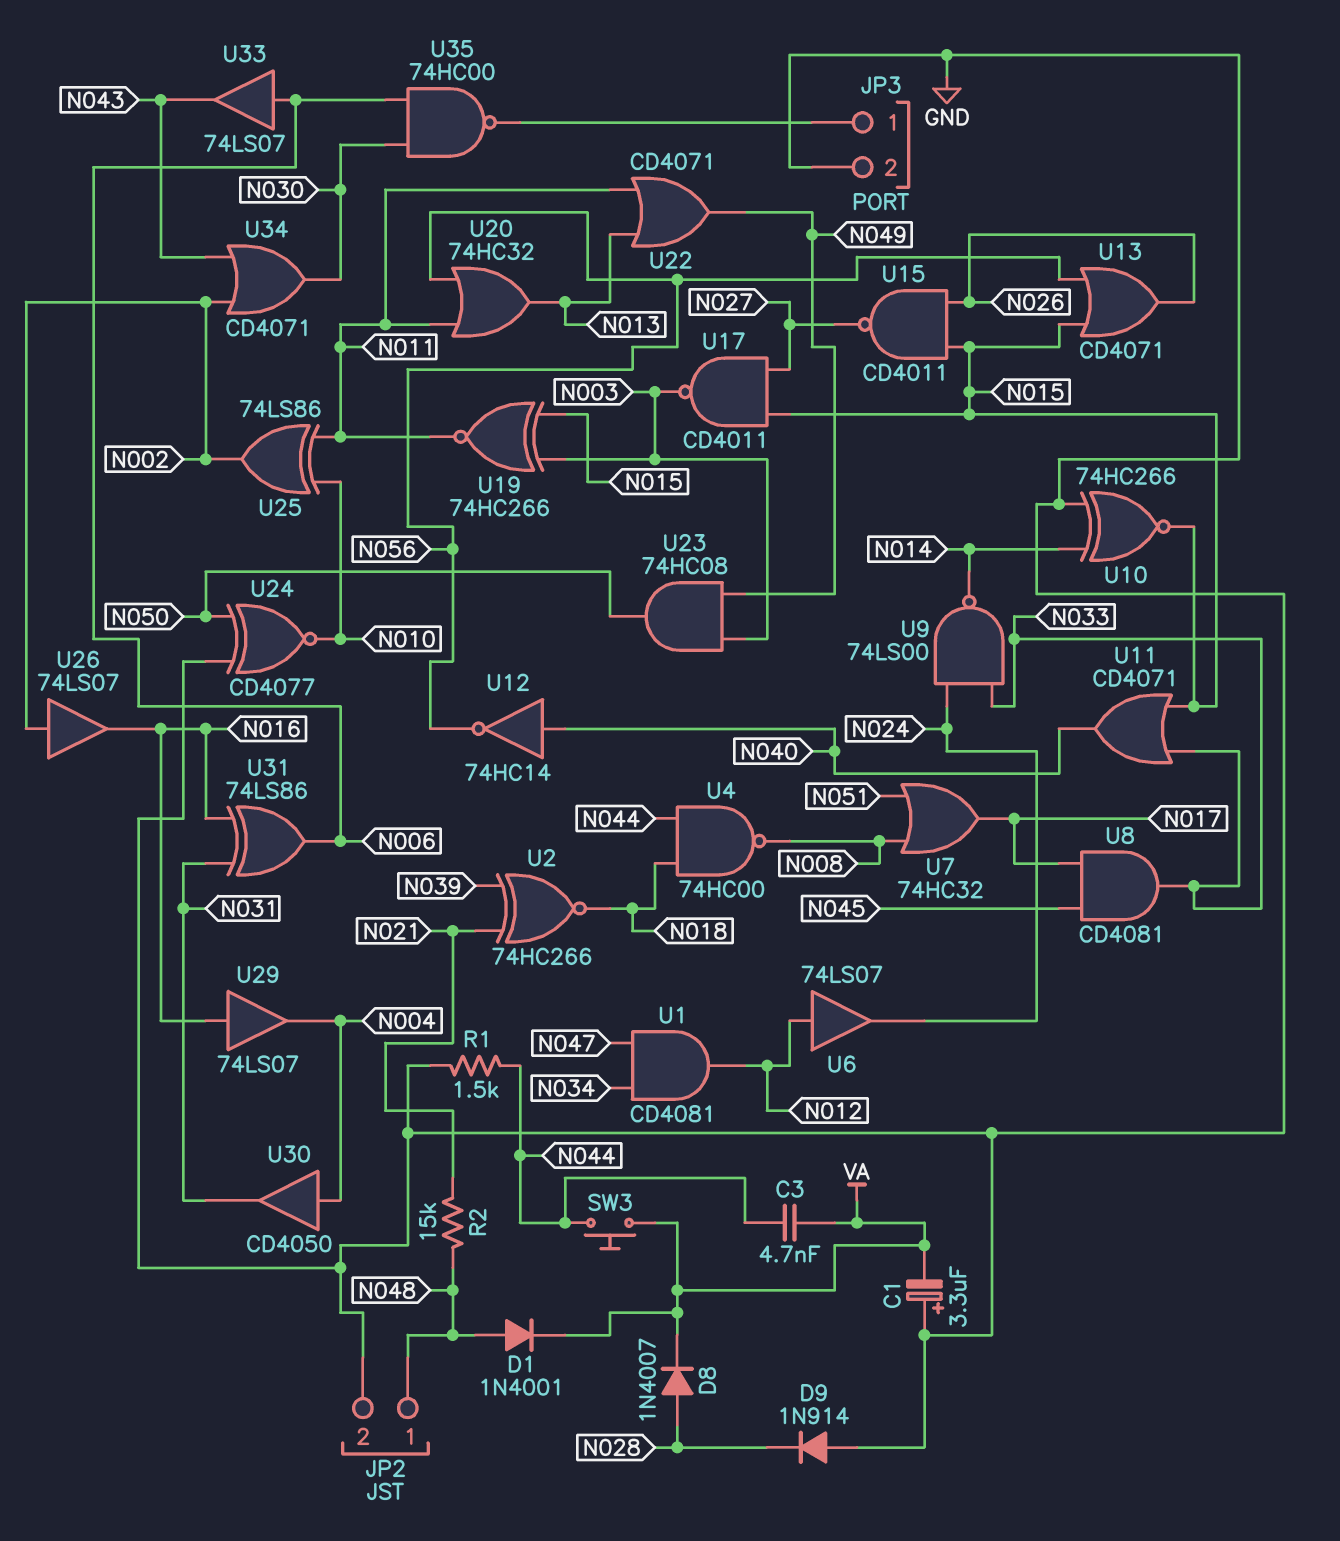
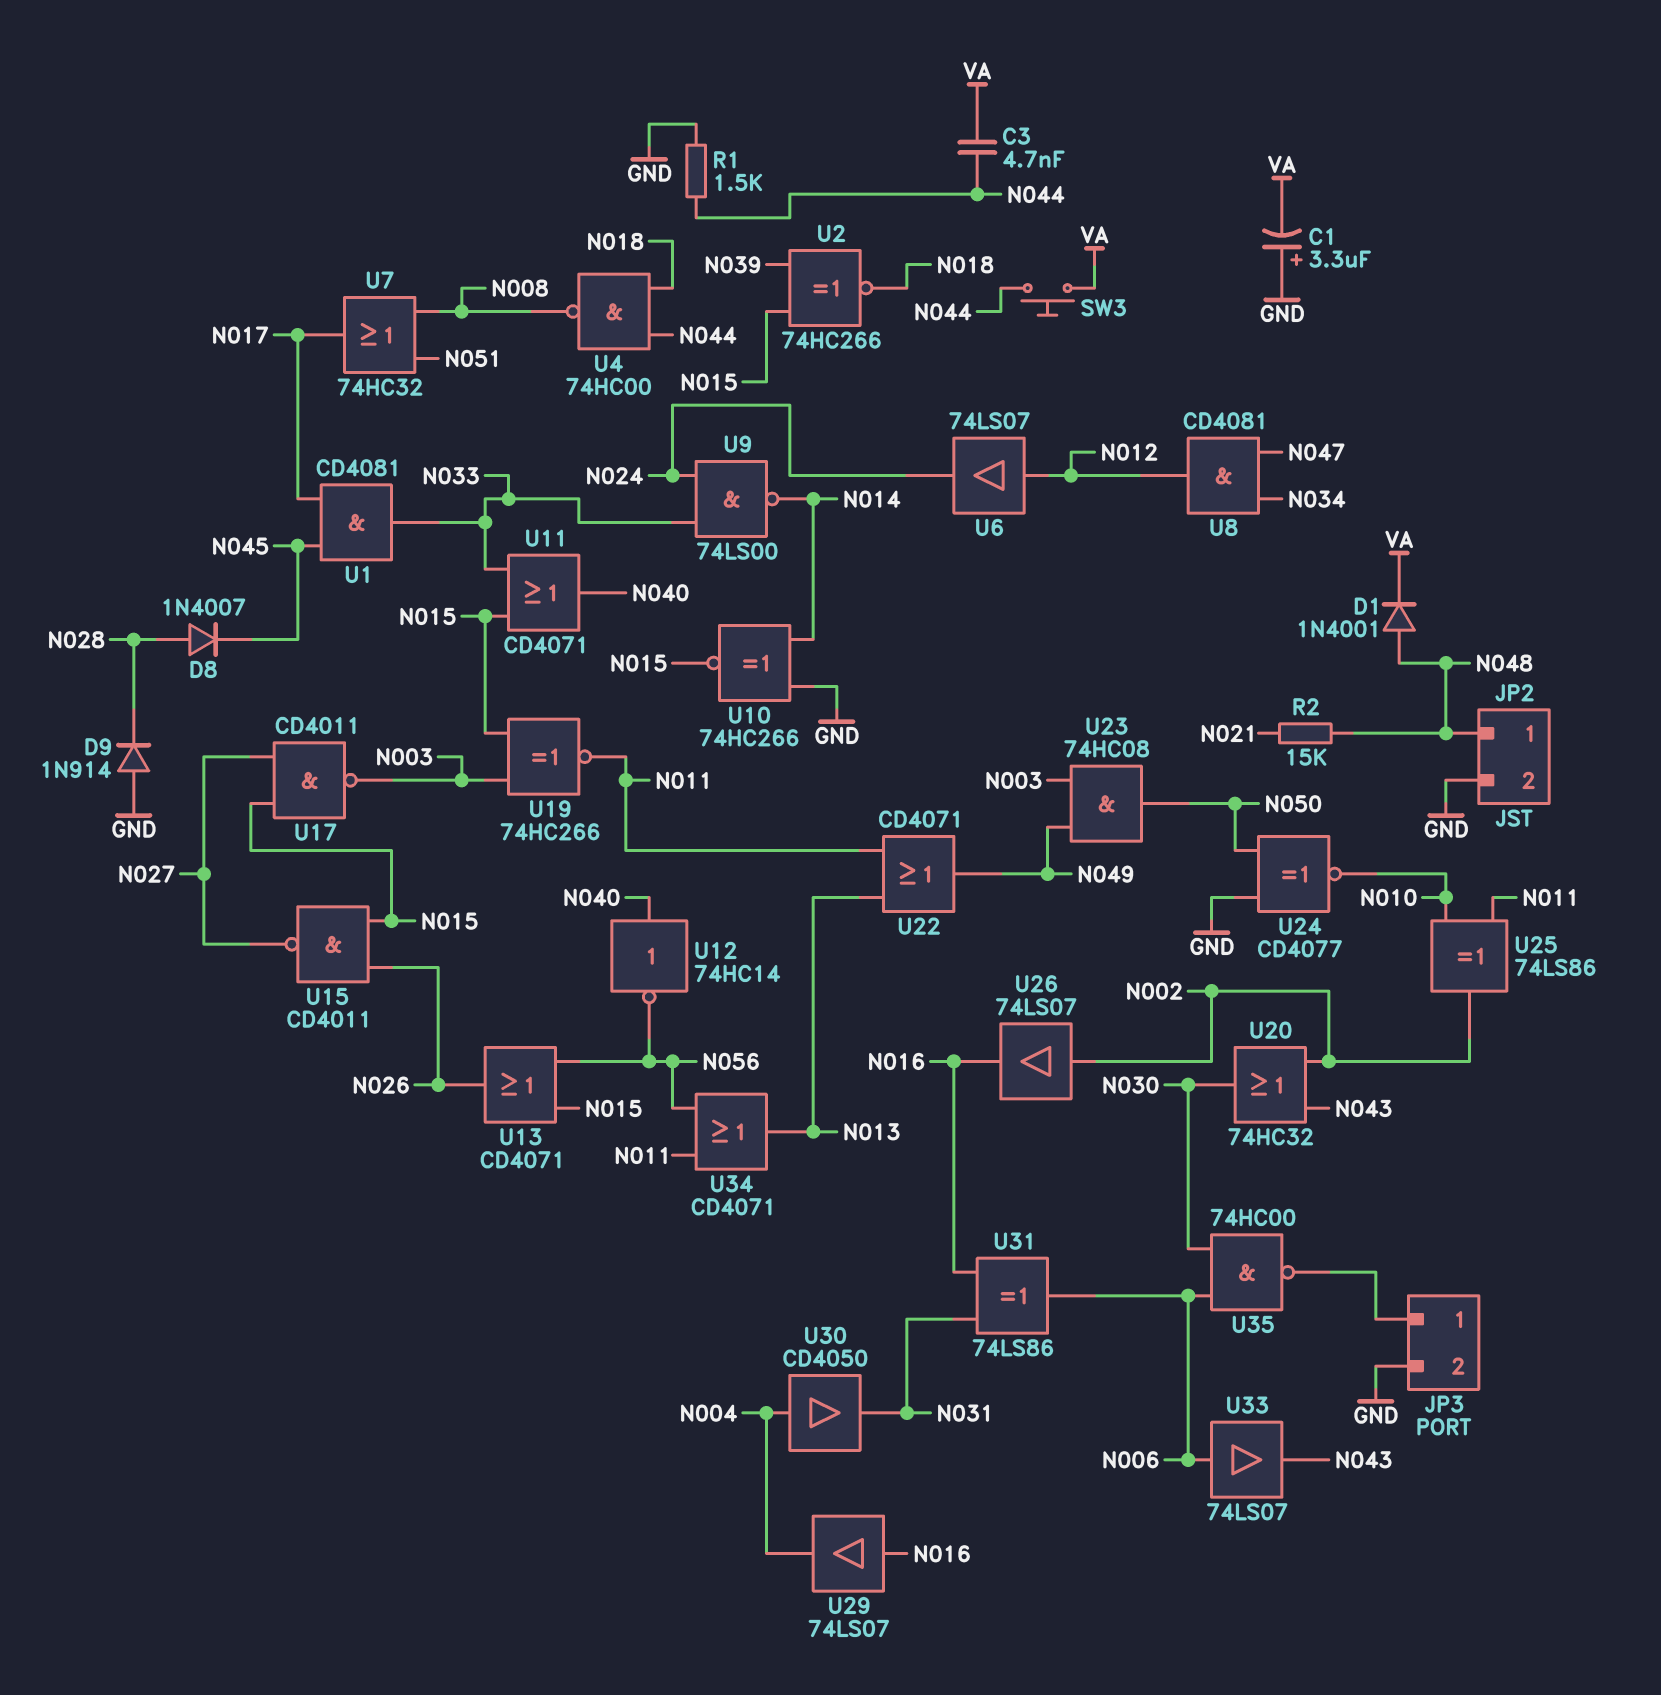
D8: diode 1N4007 (A N028, K VA) -> diode 1N4007 (A N028, K N045)
U1: AND CD4081 (in N034, in N047, out N012) -> AND CD4081 (in N017, in N045, out N033)
U2: XNOR 74HC266 (in N021, in N039, out N018) -> XNOR 74HC266 (in N015, in N039, out N018)
U8: AND CD4081 (in N017, in N045, out N033) -> AND CD4081 (in N034, in N047, out N012)
U20: OR 74HC32 (in N011, in N056, out N013) -> OR 74HC32 (in N002, in N043, out N030)
U34: OR CD4071 (in N002, in N043, out N030) -> OR CD4071 (in N011, in N056, out N013)

